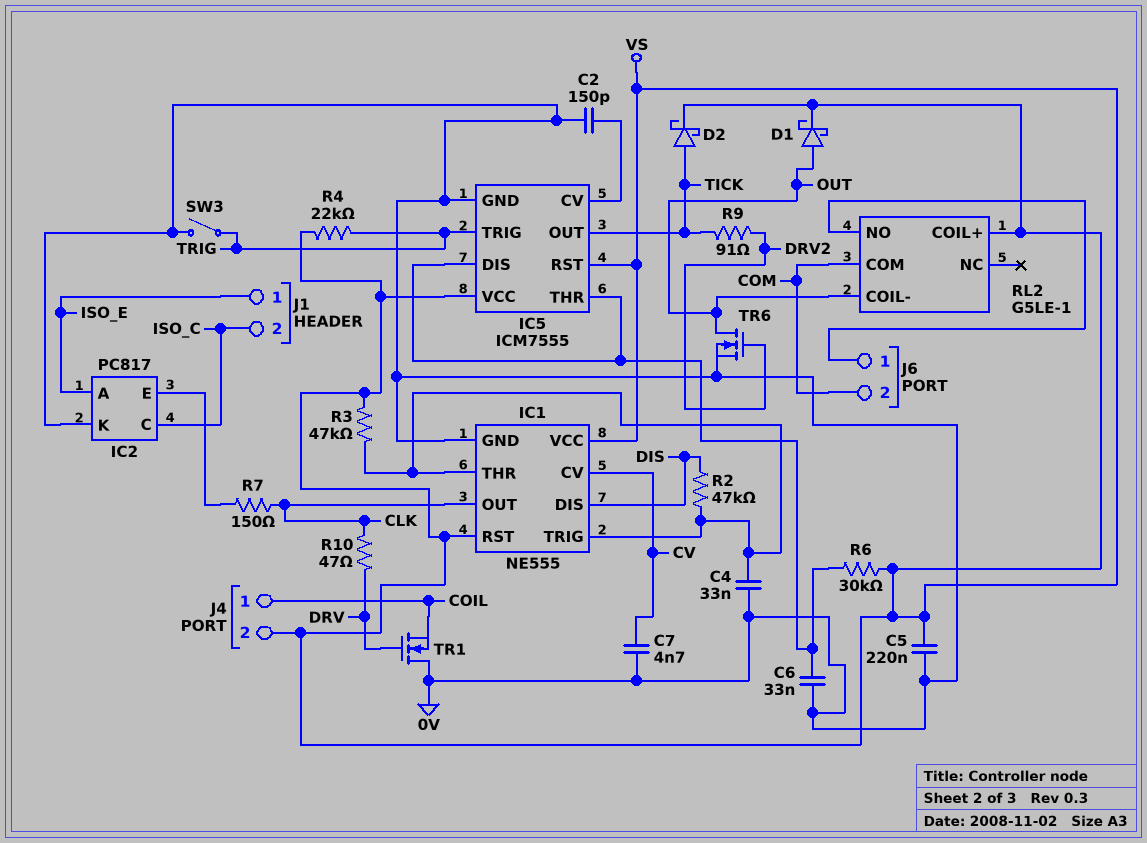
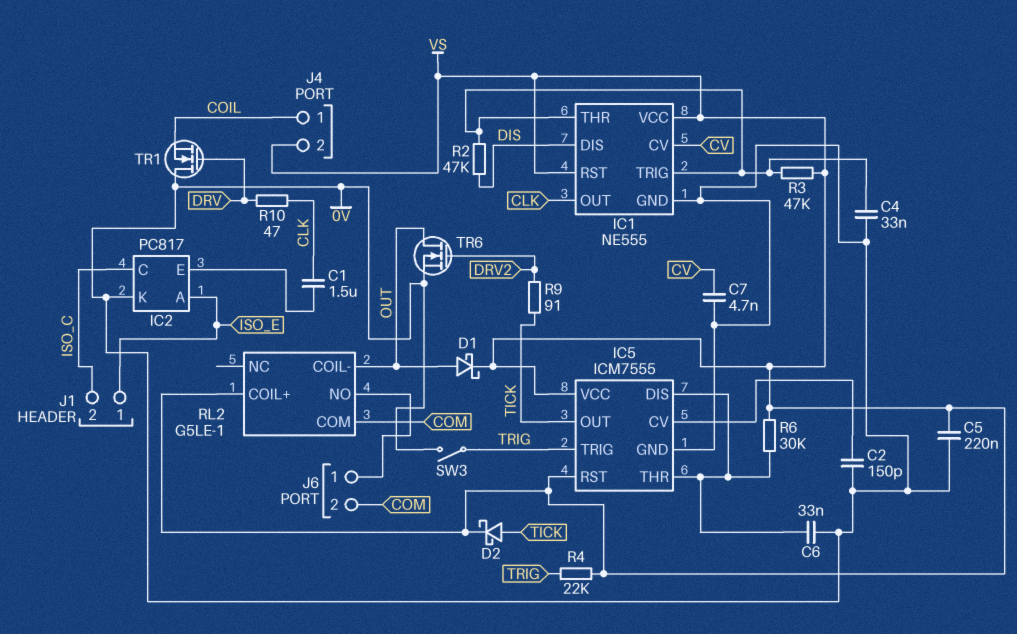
C1: none -> 1.5uF (CLK, IC2/E)
R7: 150 (CLK, IC2/E) -> none

